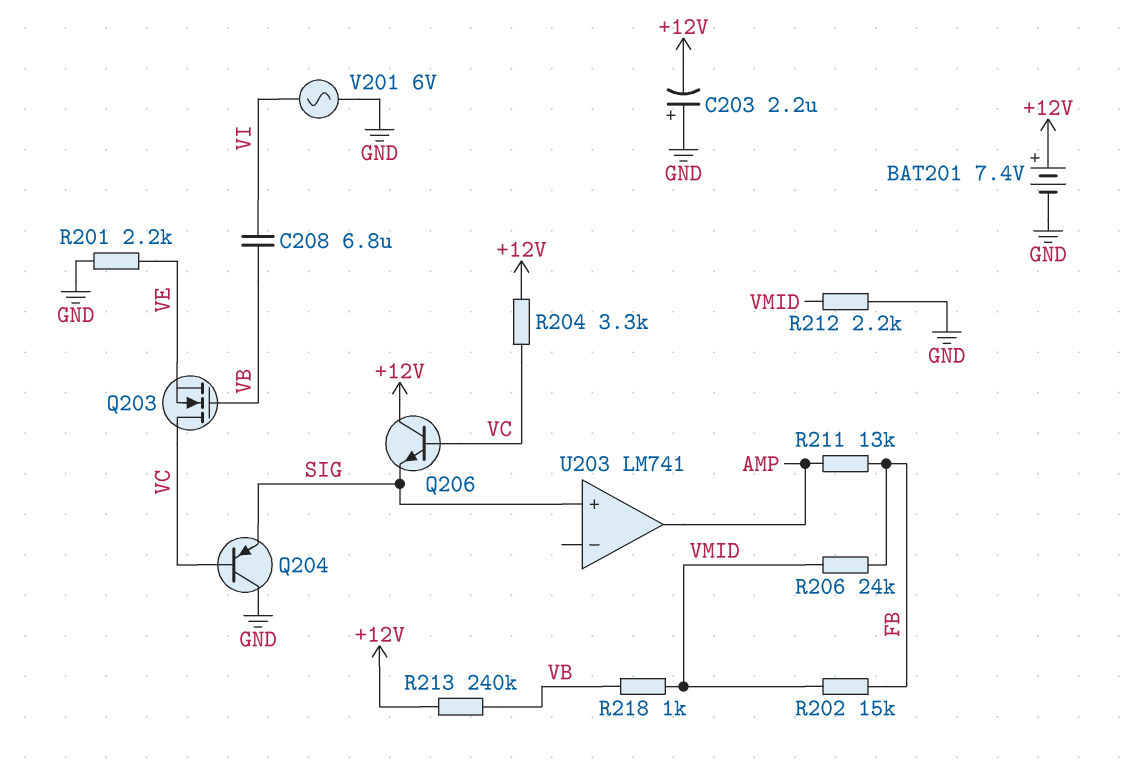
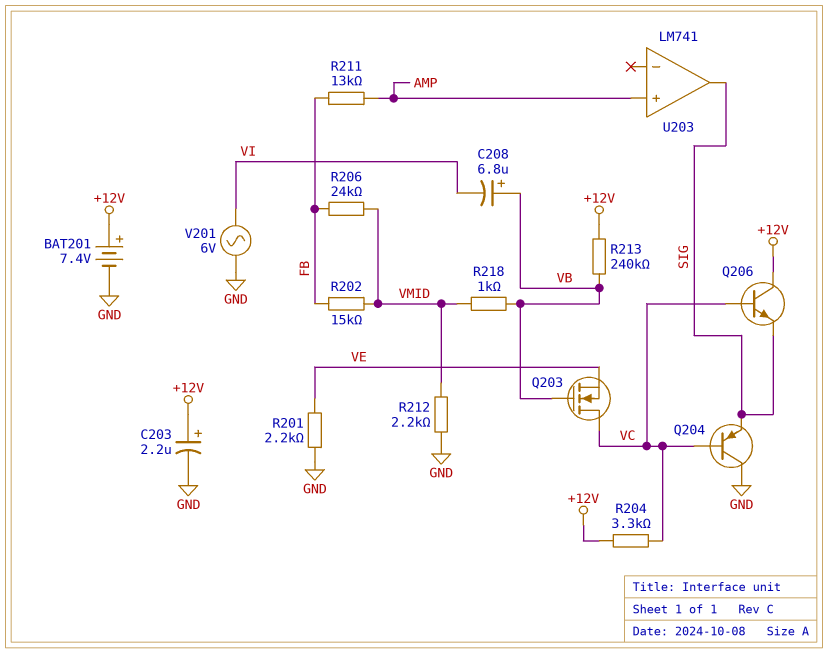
C203: 2.2uF (plus GND, minus +12V) -> 2.2uF (plus +12V, minus GND)
C208: 6.8uF (VB, VI) -> 6.8uF (plus VB, minus VI)
U203 pin in+: SIG -> AMP
U203 pin out: AMP -> SIG

